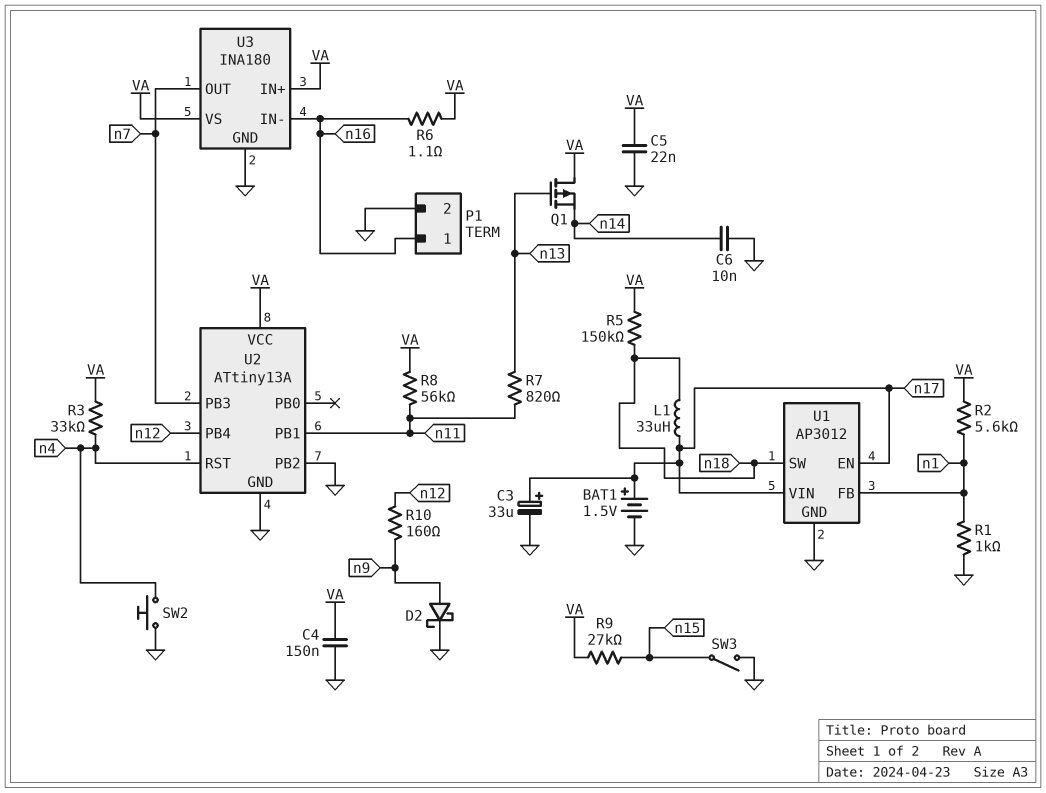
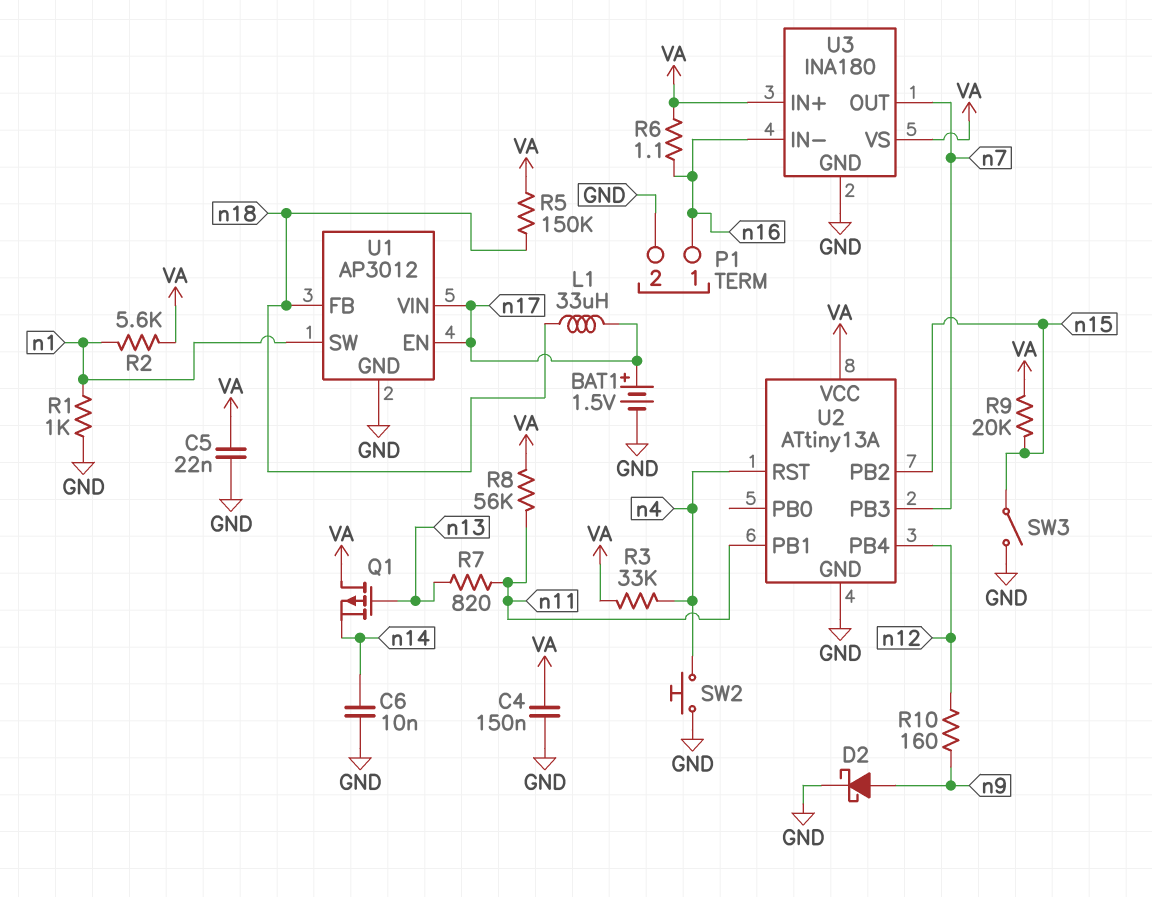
C3: 33uF (plus n17, minus GND) -> none
R9: 27k (VA, n15) -> 20k (VA, n15)
U1 pin FB: n1 -> n18
U1 pin SW: n18 -> n1
U2 pin PB2: GND -> n15

